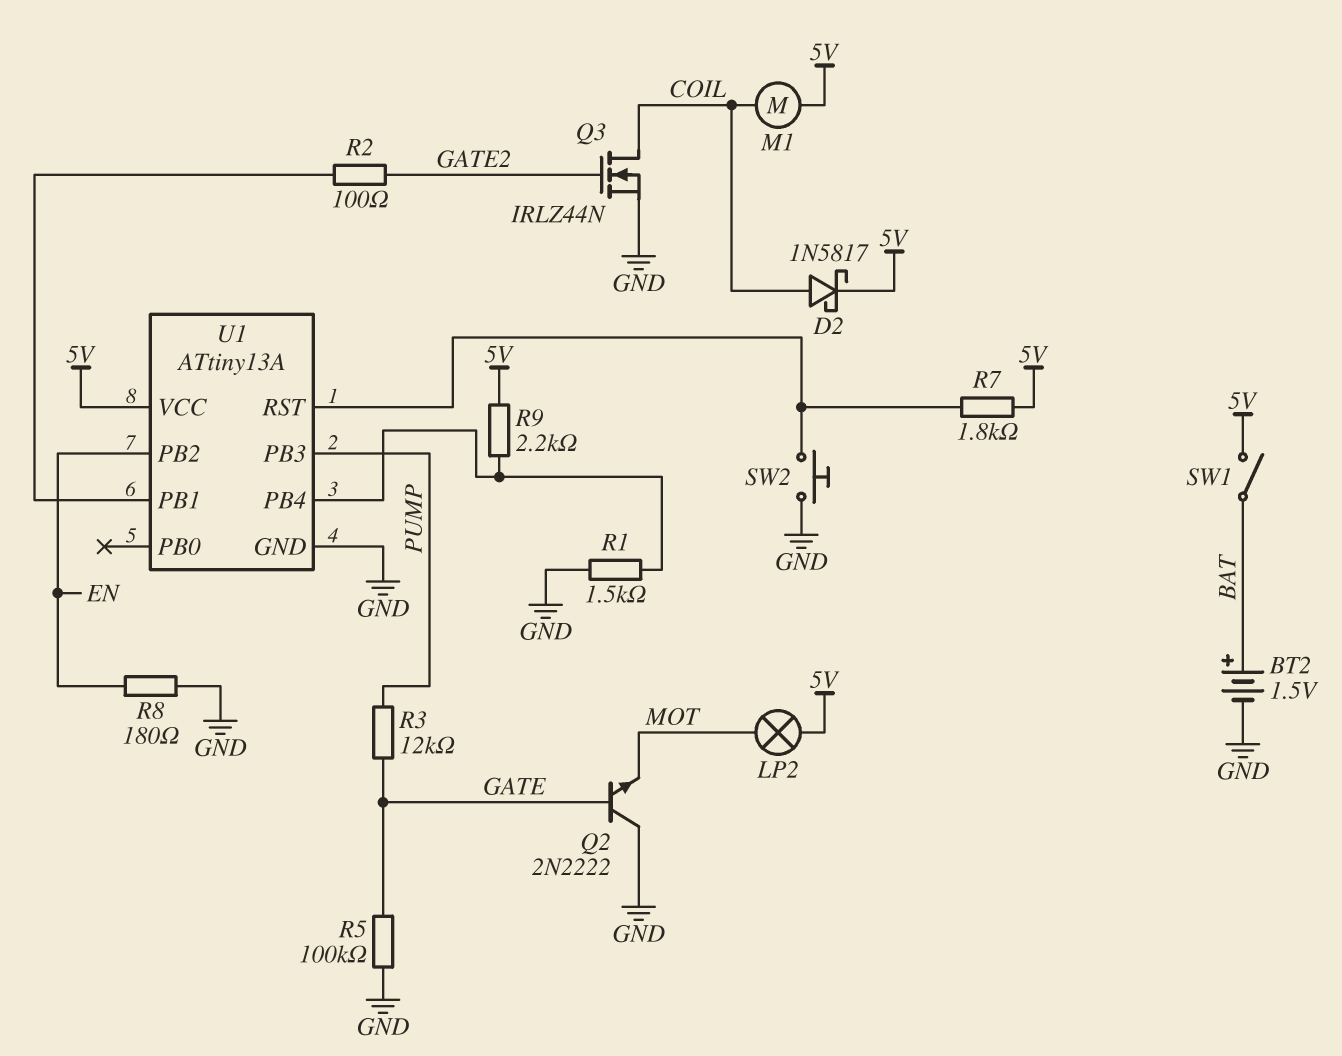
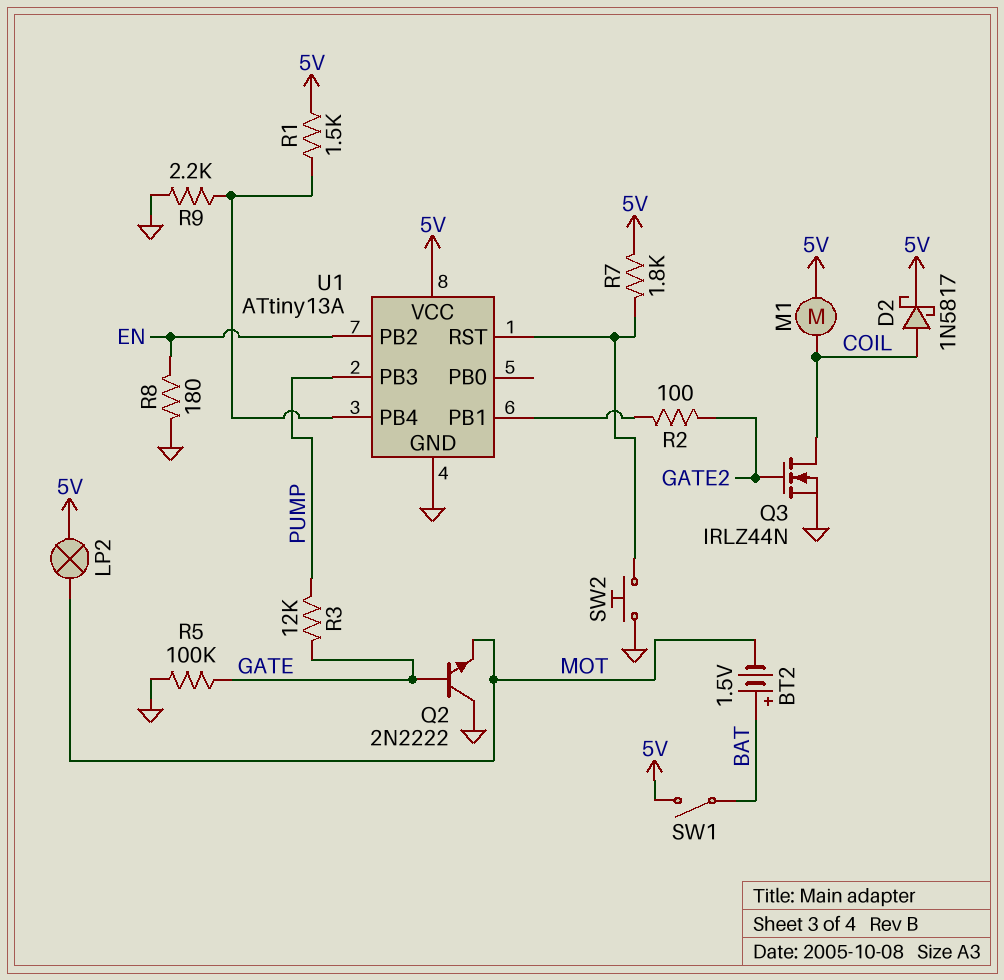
BT2: 1.5V (plus BAT, minus GND) -> 1.5V (plus BAT, minus MOT)
R1: 1.5k (GND, U1/PB4) -> 1.5k (5V, U1/PB4)
R9: 2.2k (5V, U1/PB4) -> 2.2k (GND, U1/PB4)

